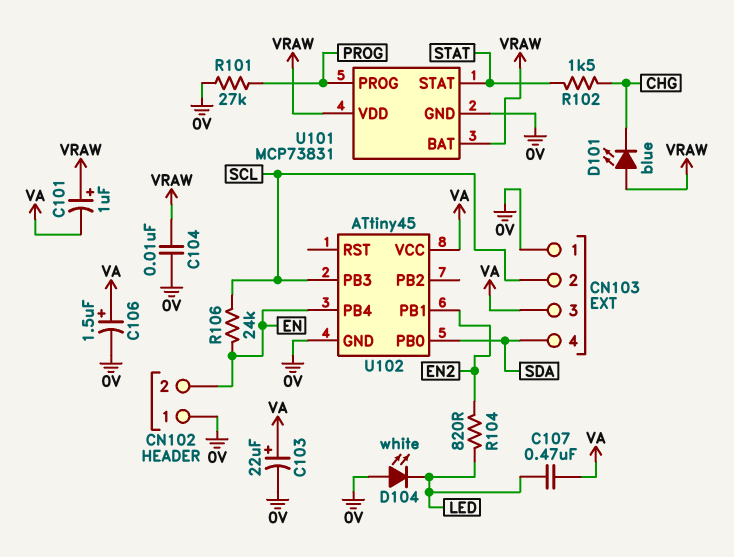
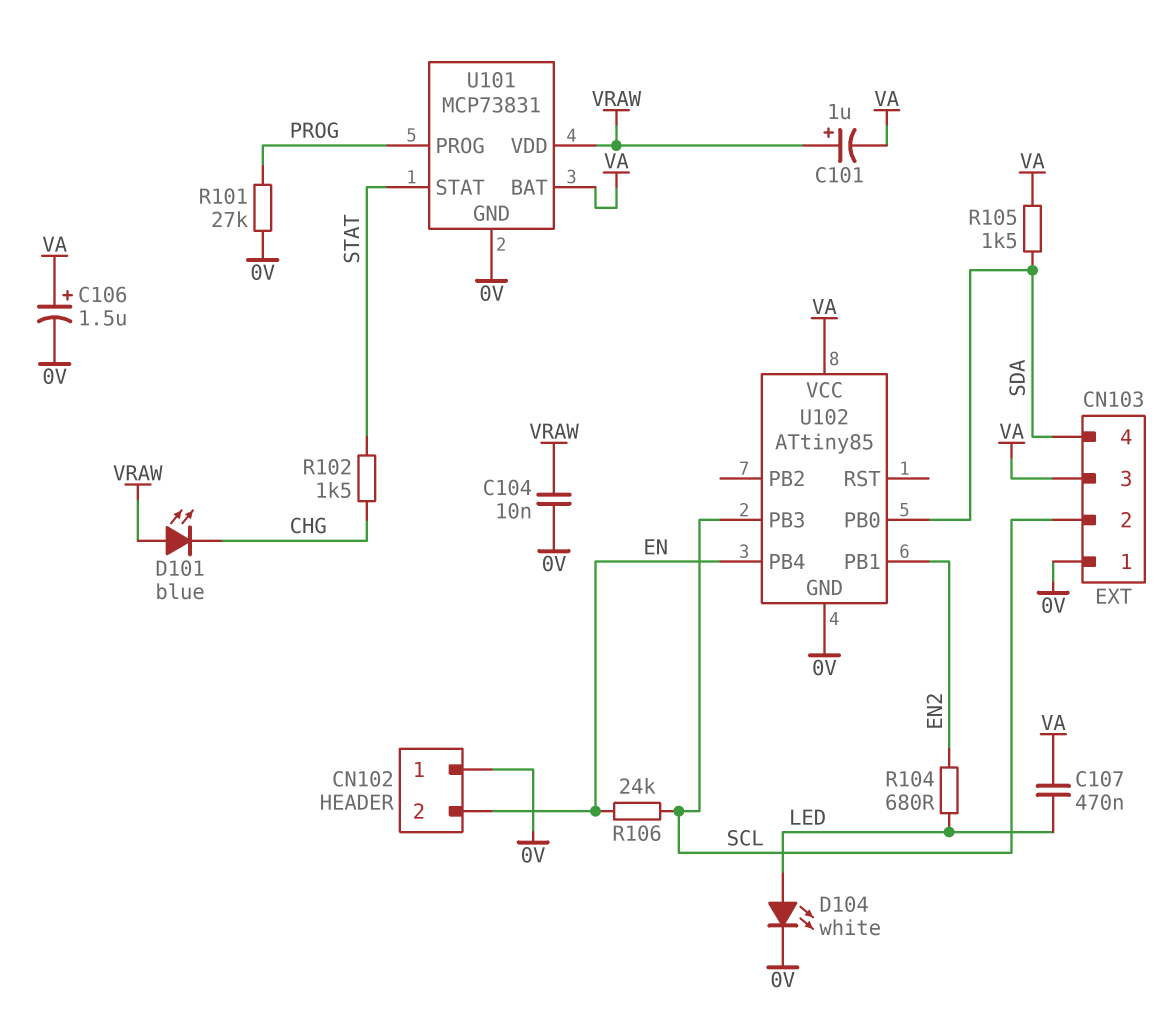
C103: 22uF (plus VA, minus 0V) -> none
D104: LED white (A 0V, K LED) -> LED white (A LED, K 0V)
R104: 820 (EN2, LED) -> 680 (EN2, LED)
R105: none -> 1.5k (SDA, VA)
U101 pin BAT: VRAW -> VA
U102: ATtiny45 -> ATtiny85

